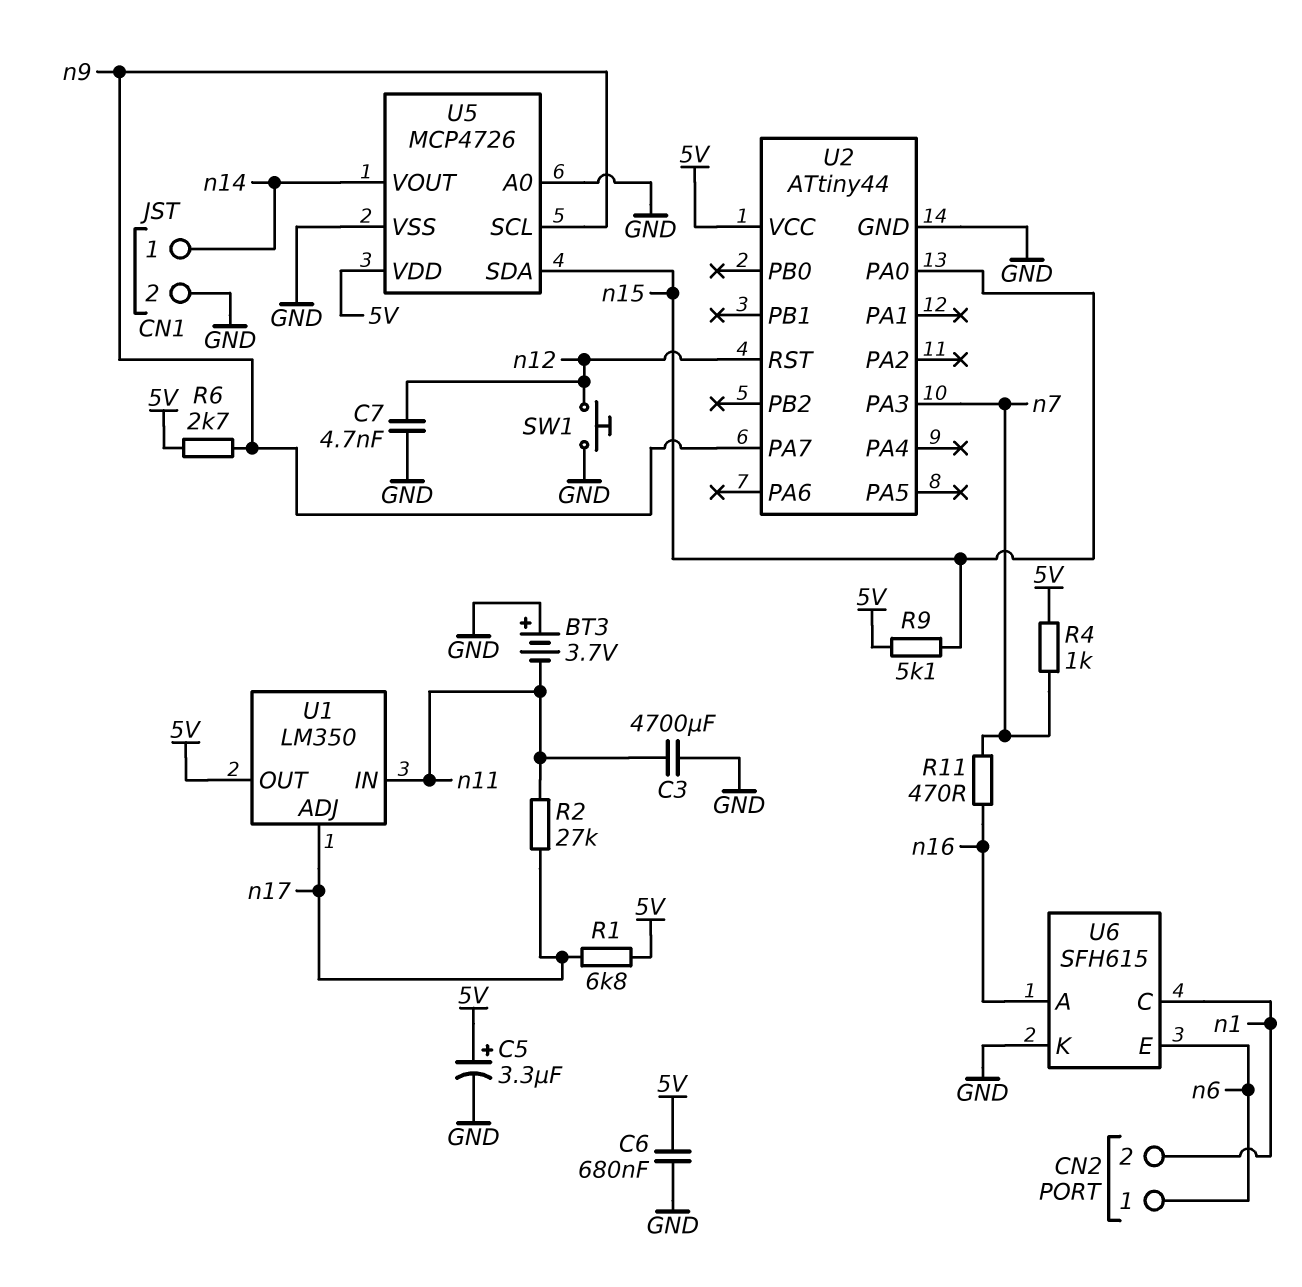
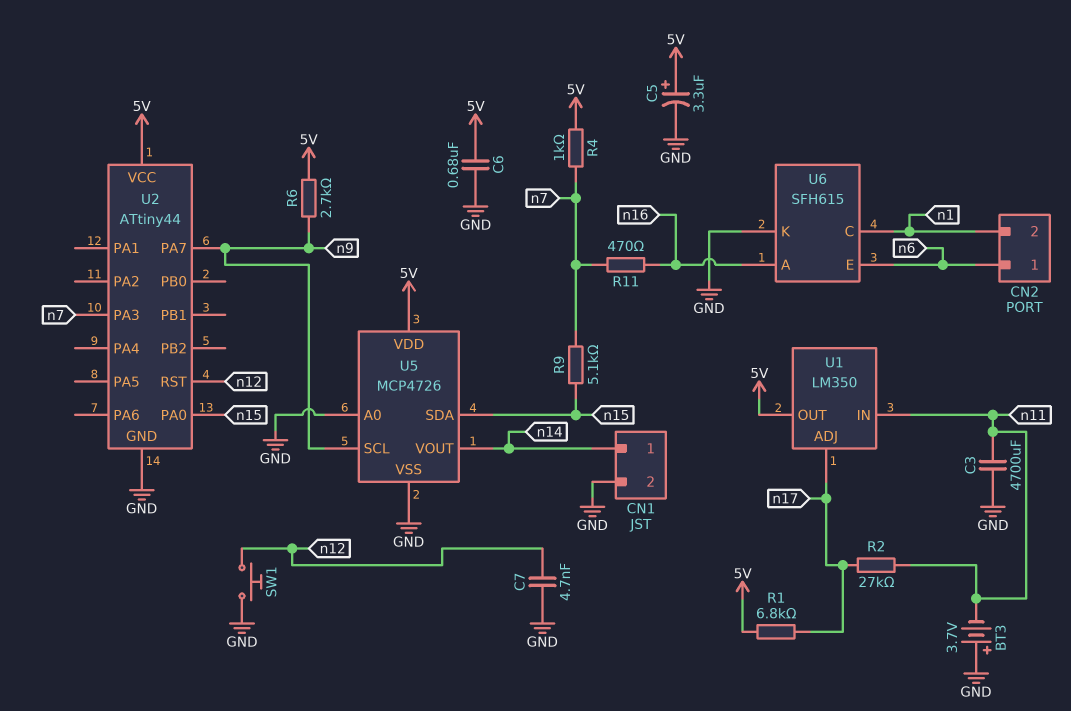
R9: 5.1k (5V, n15) -> 5.1k (n7, n15)

